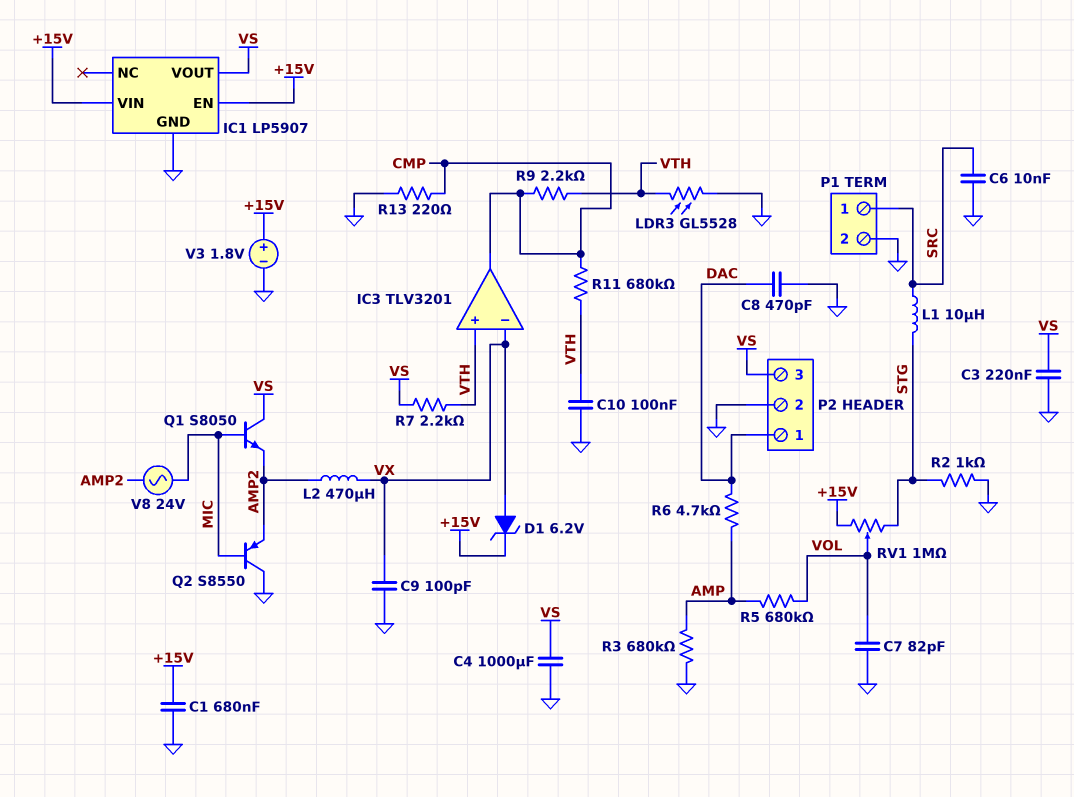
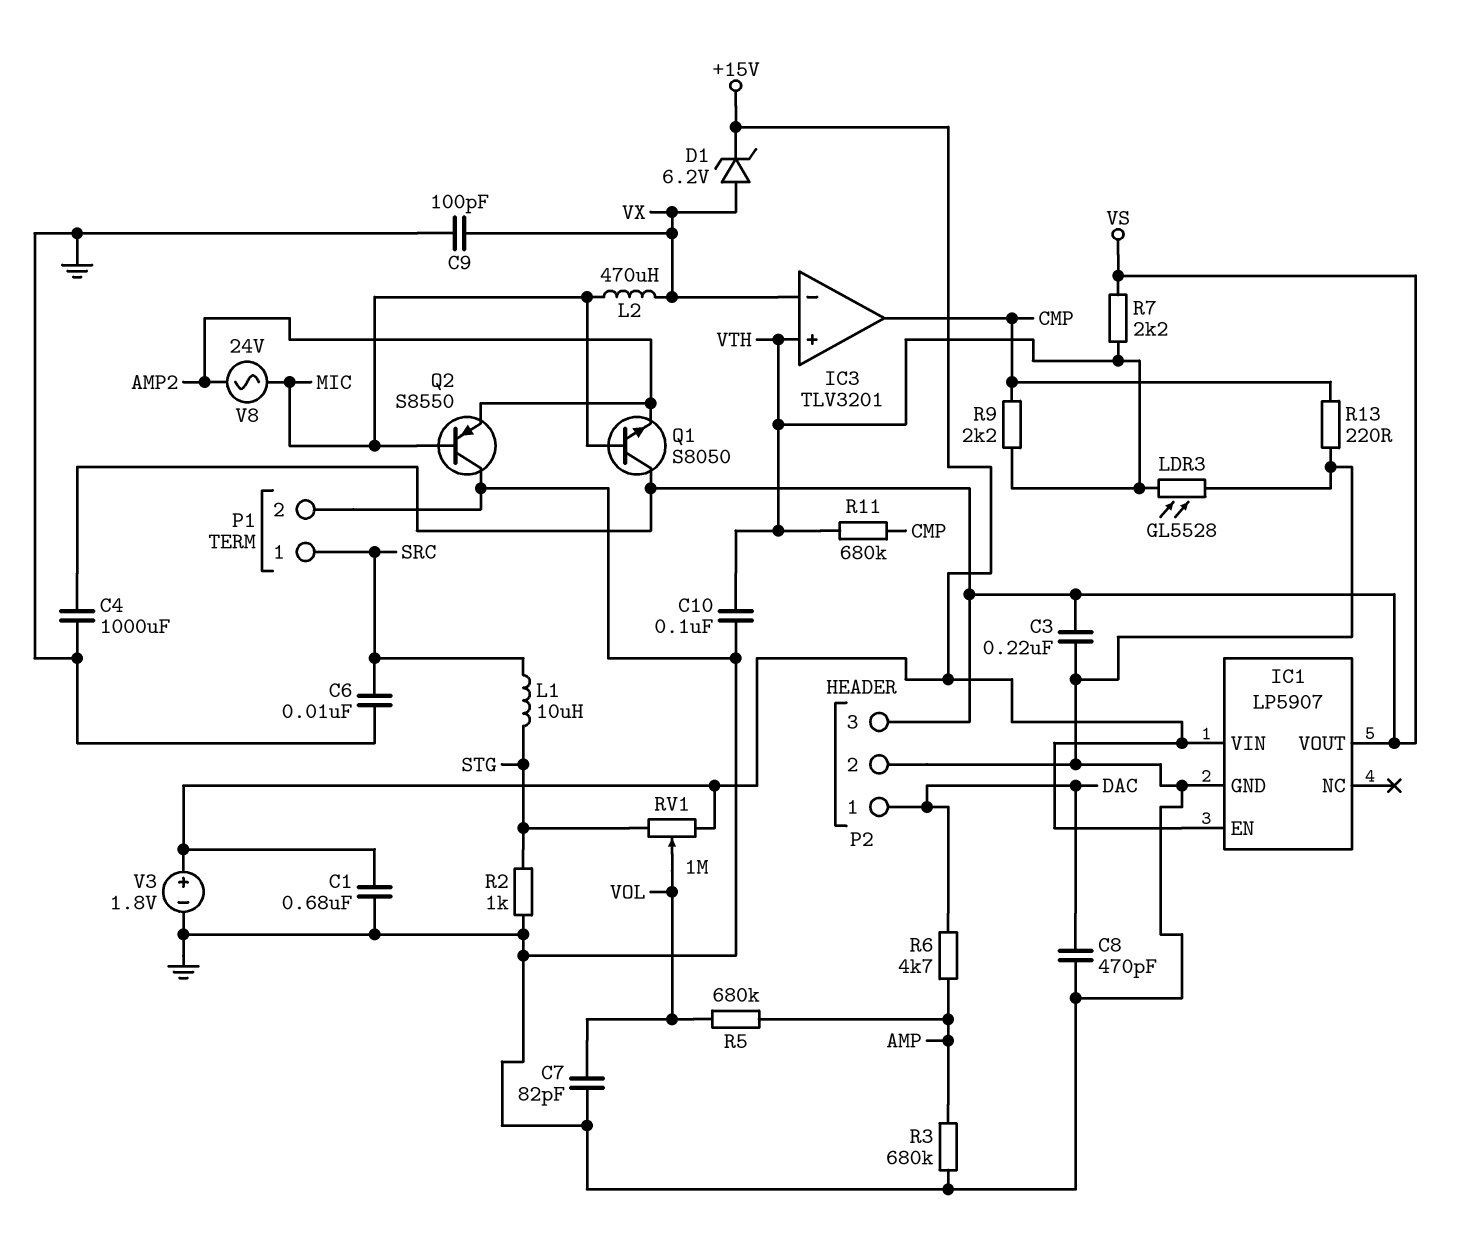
L2: 470uH (AMP2, VX) -> 470uH (MIC, VX)

